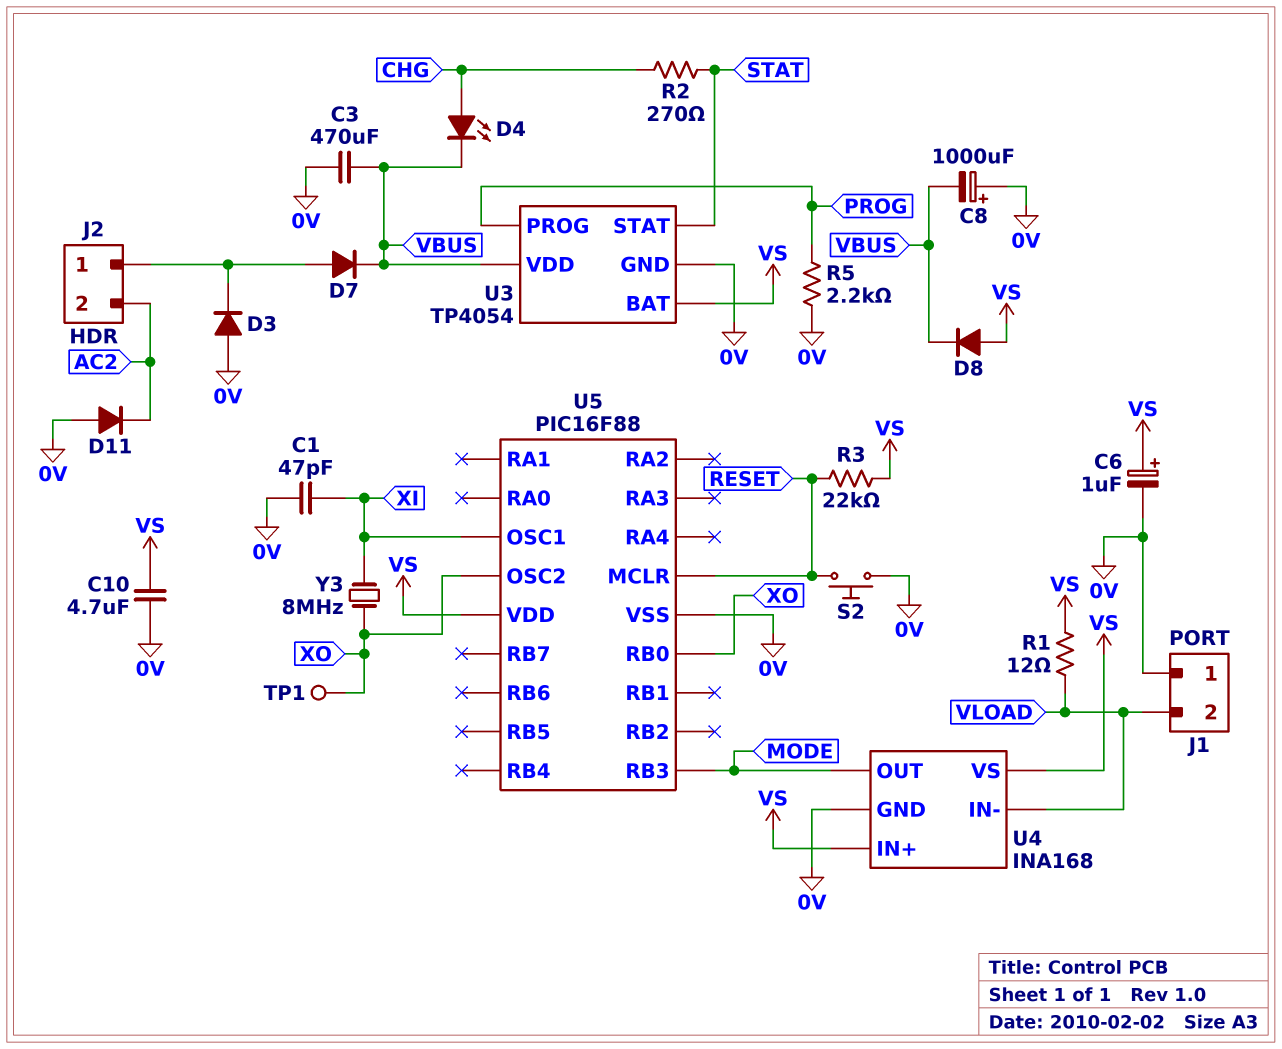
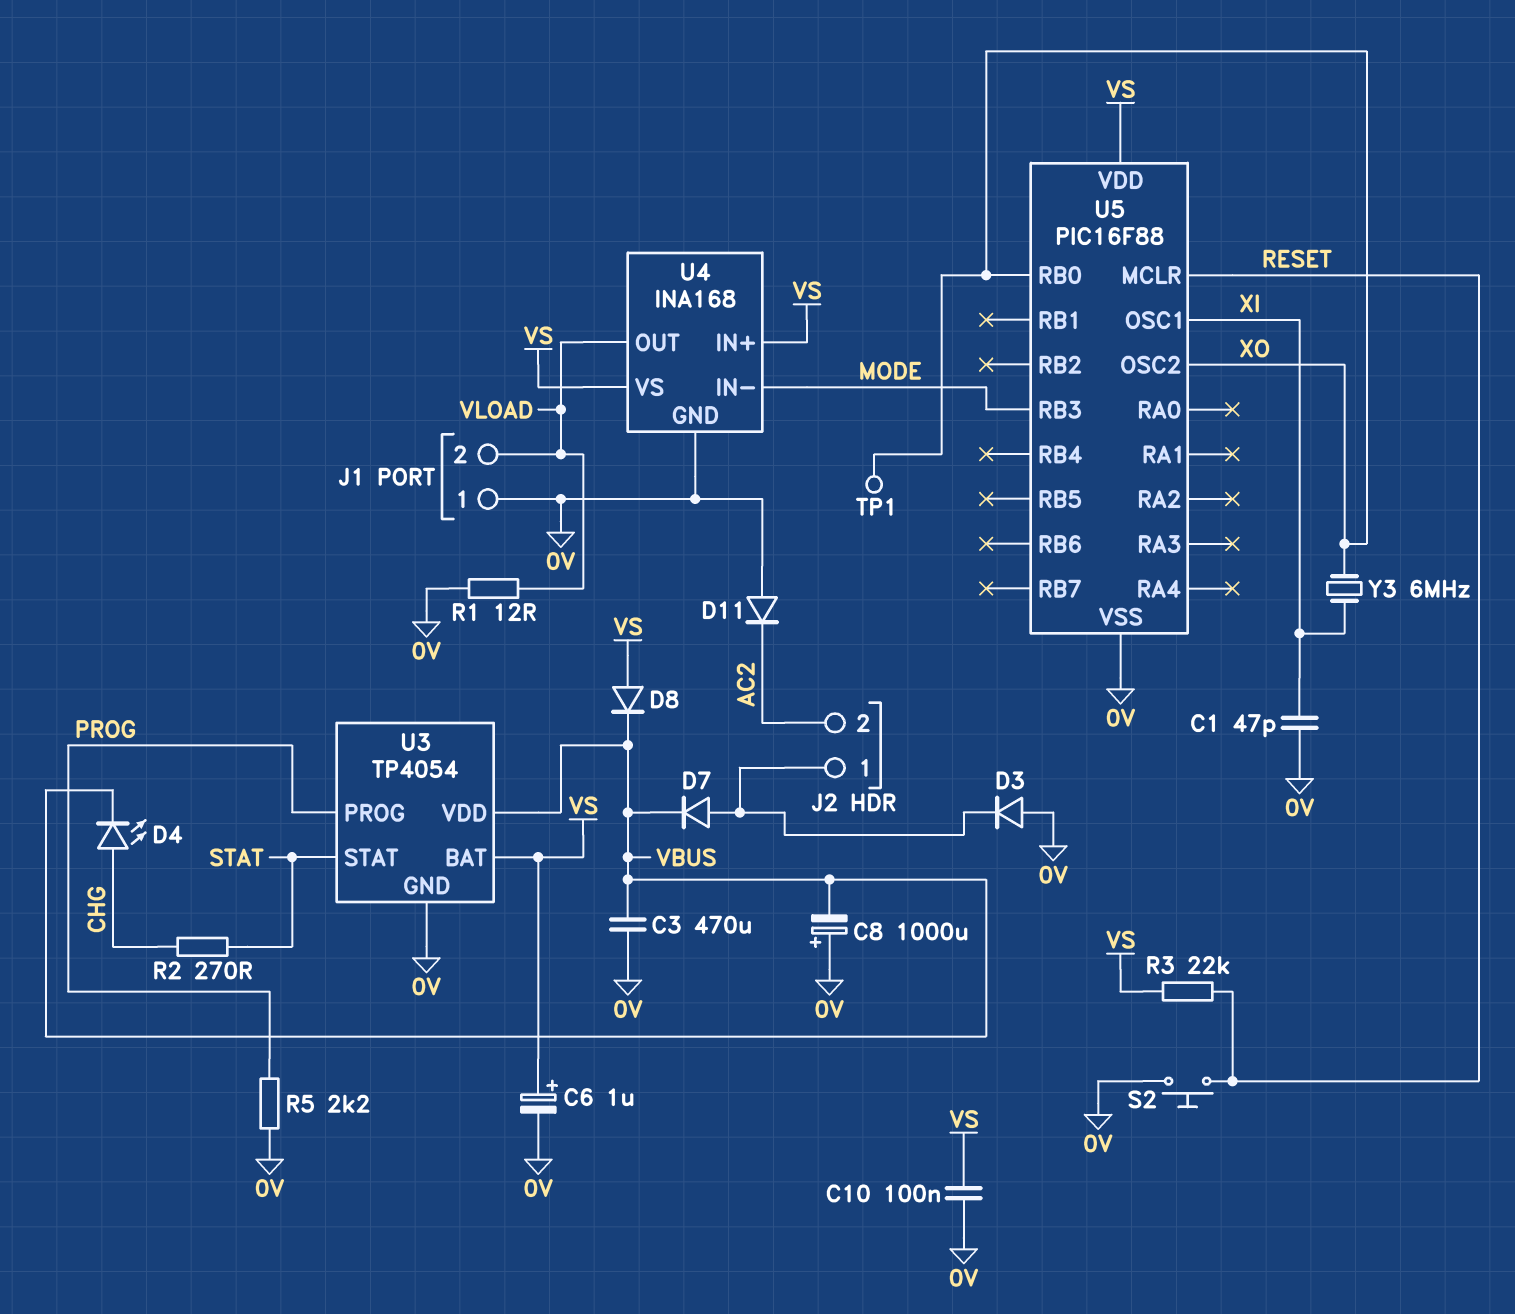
C10: 4.7uF (0V, VS) -> 100nF (0V, VS)
R1: 12 (VLOAD, VS) -> 12 (0V, VLOAD)
U4 pin IN-: VLOAD -> MODE
U4 pin OUT: MODE -> VLOAD
Y3: 8MHz (XI, XO) -> 6MHz (XI, XO)

